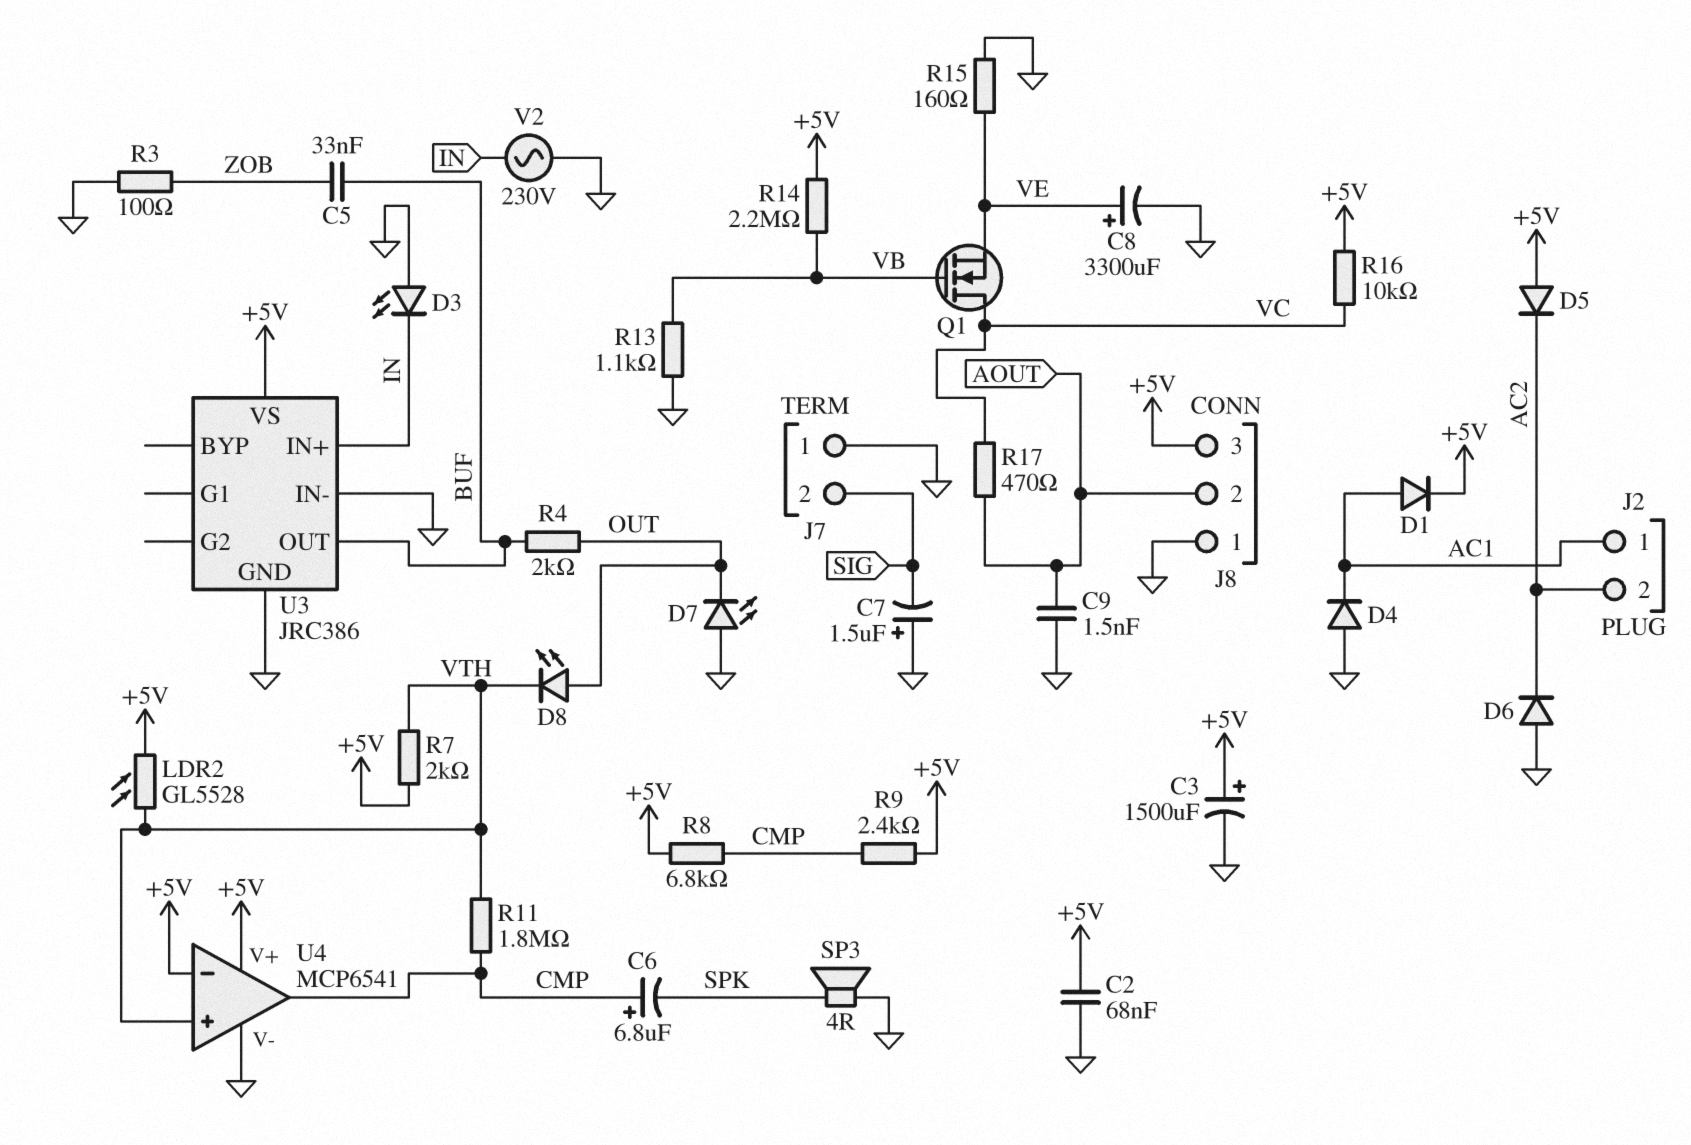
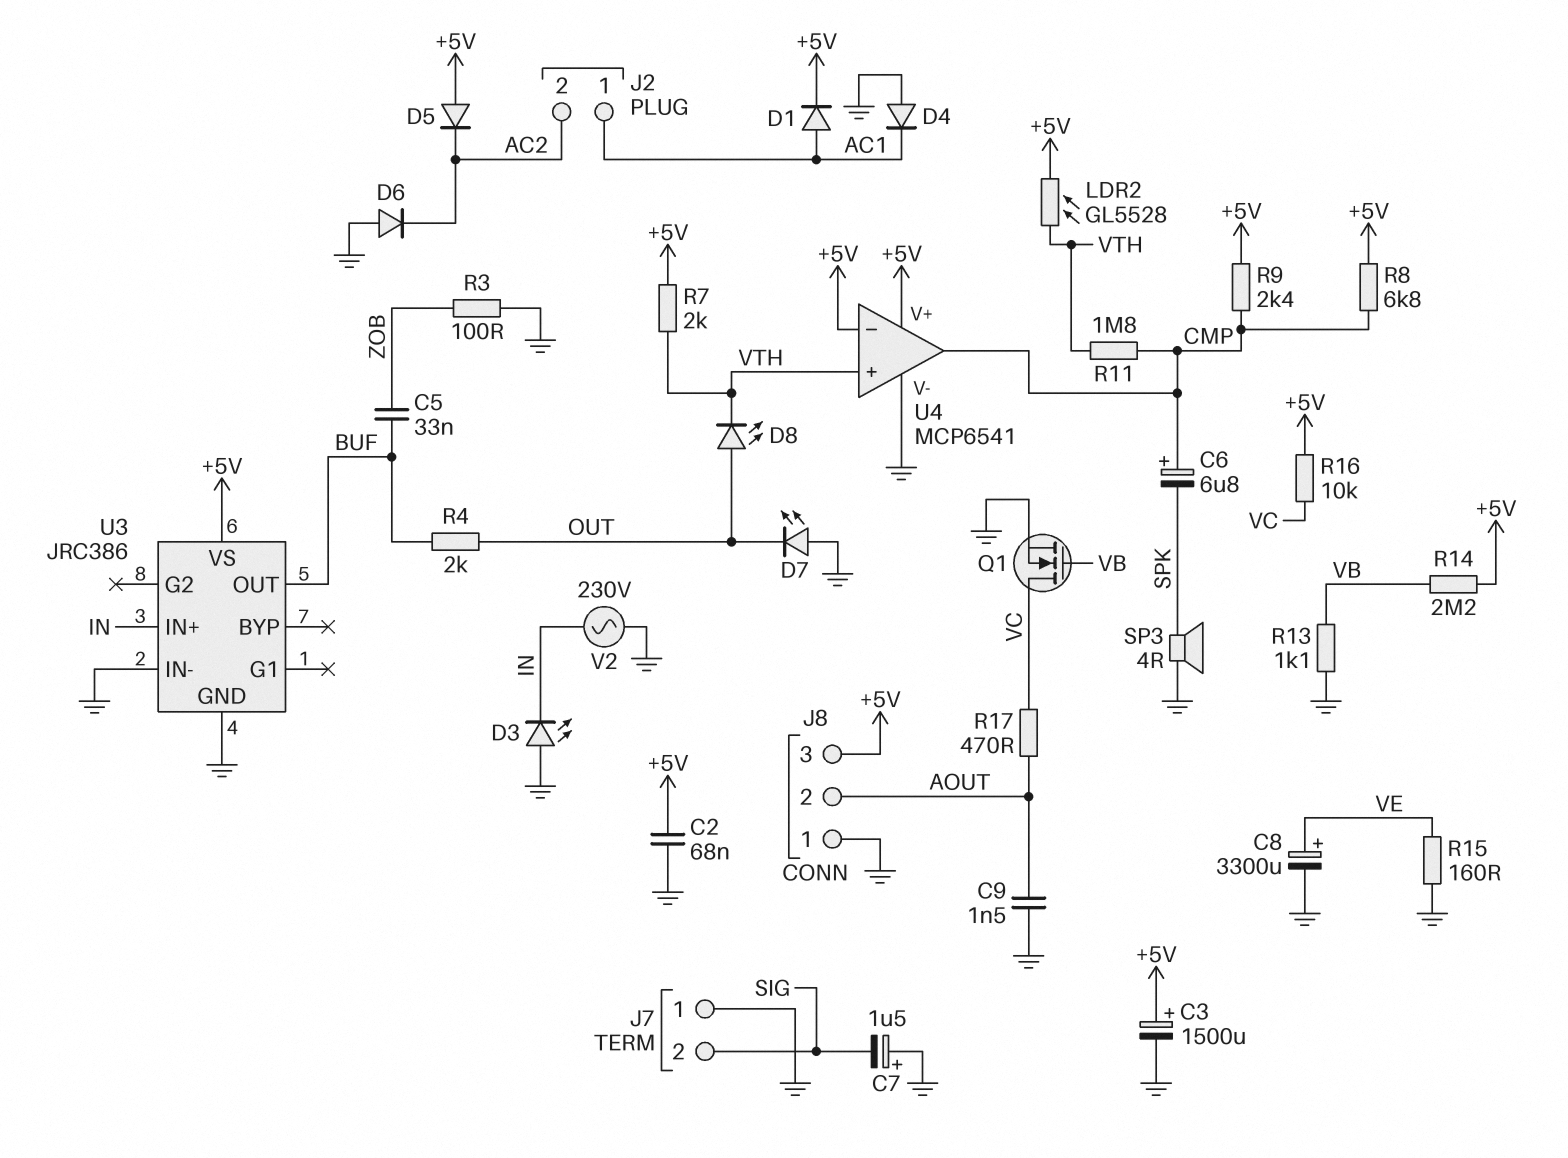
Q1: NMOS (G VB, D VC, S VE) -> NMOS (G VB, D VC, S GND)

